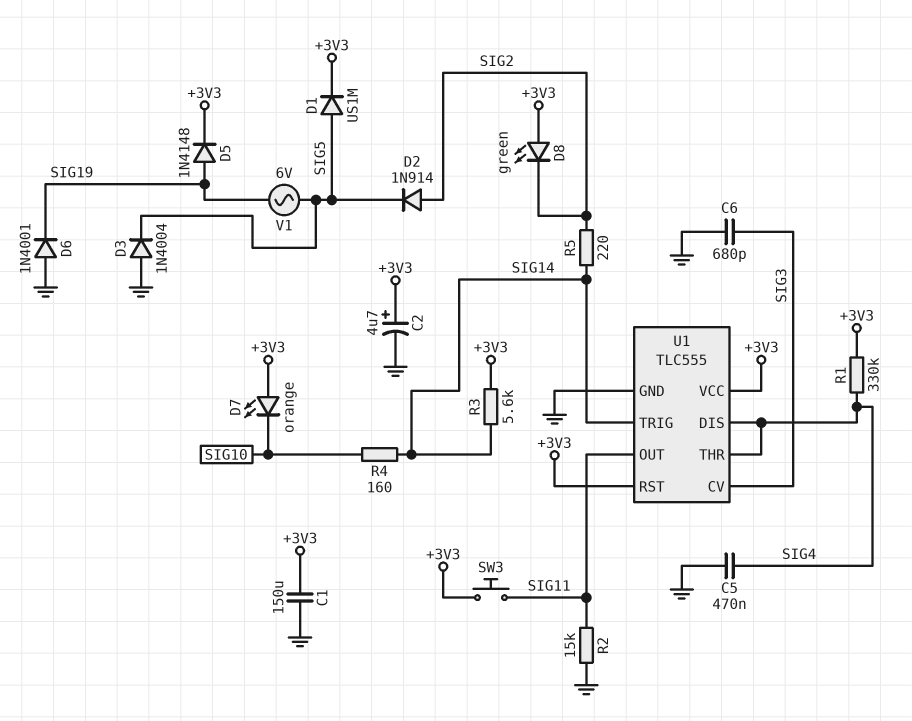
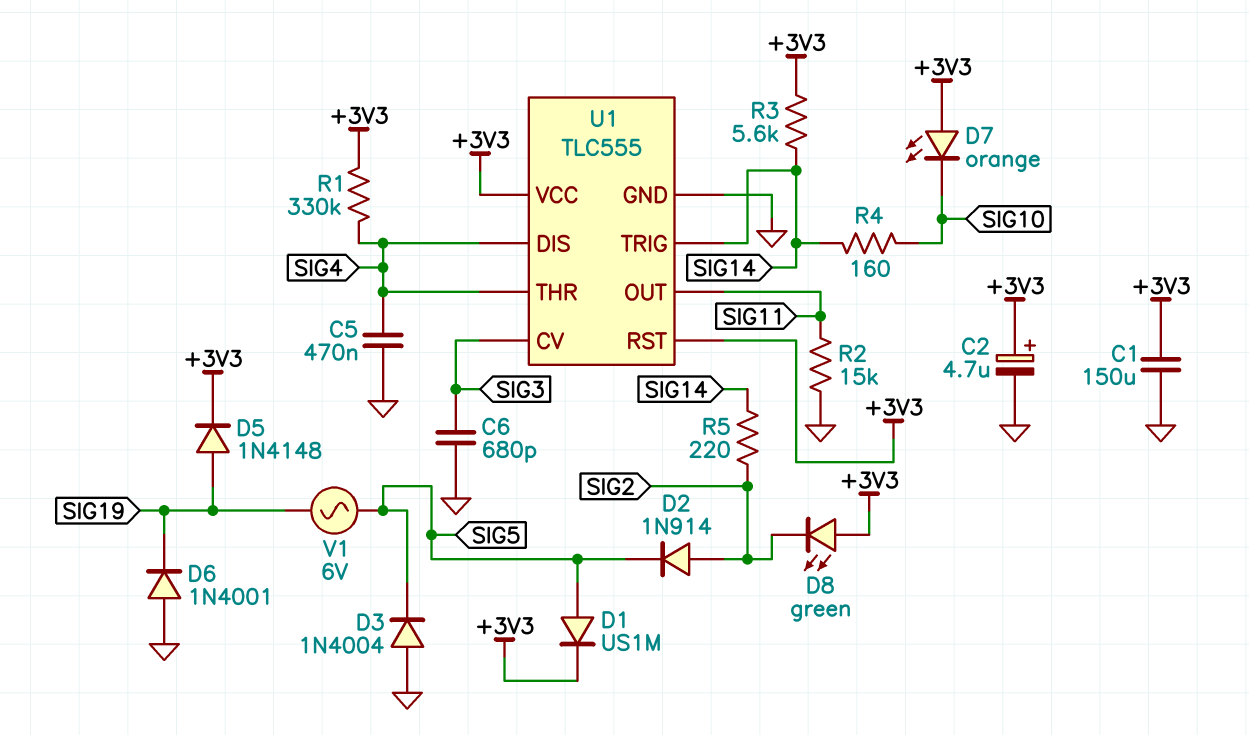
SW3: button (+3V3, SIG11) -> none

